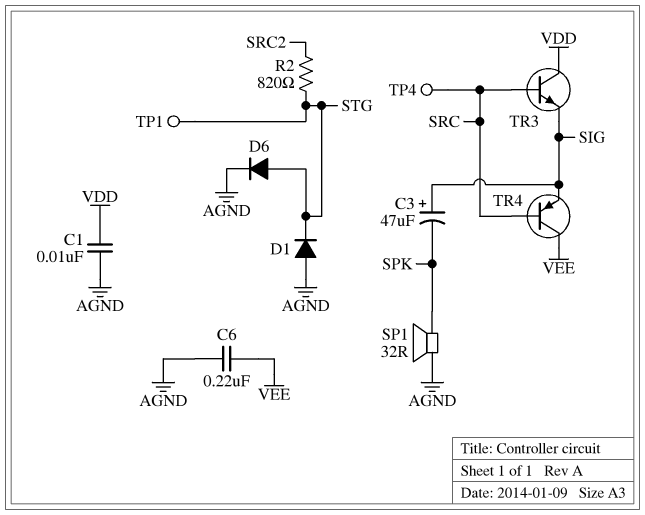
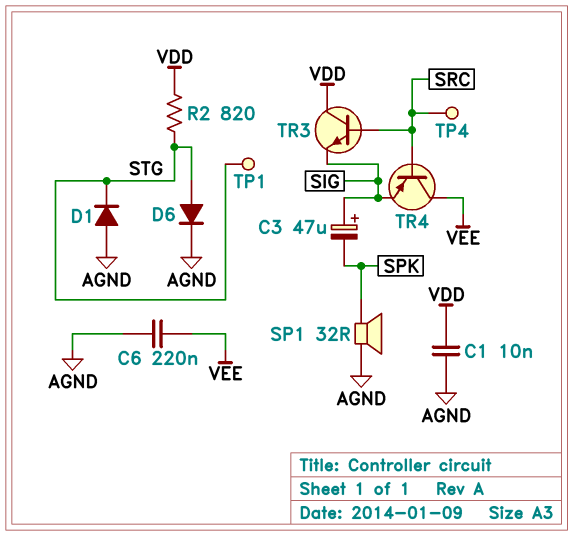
R2: 820 (SRC2, STG) -> 820 (STG, VDD)

